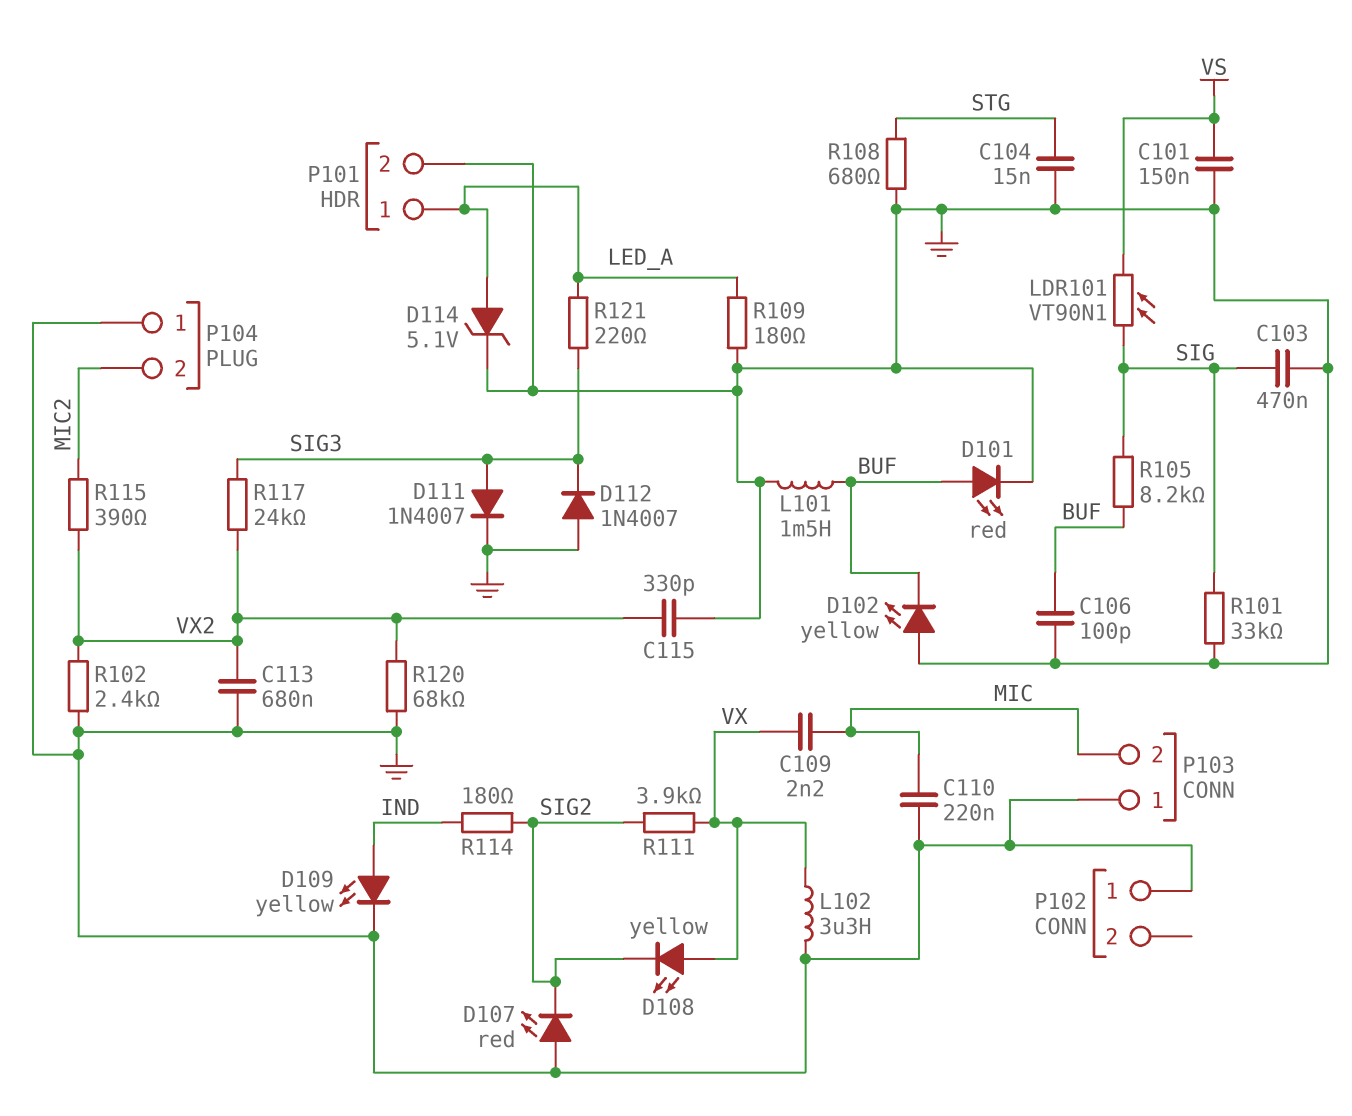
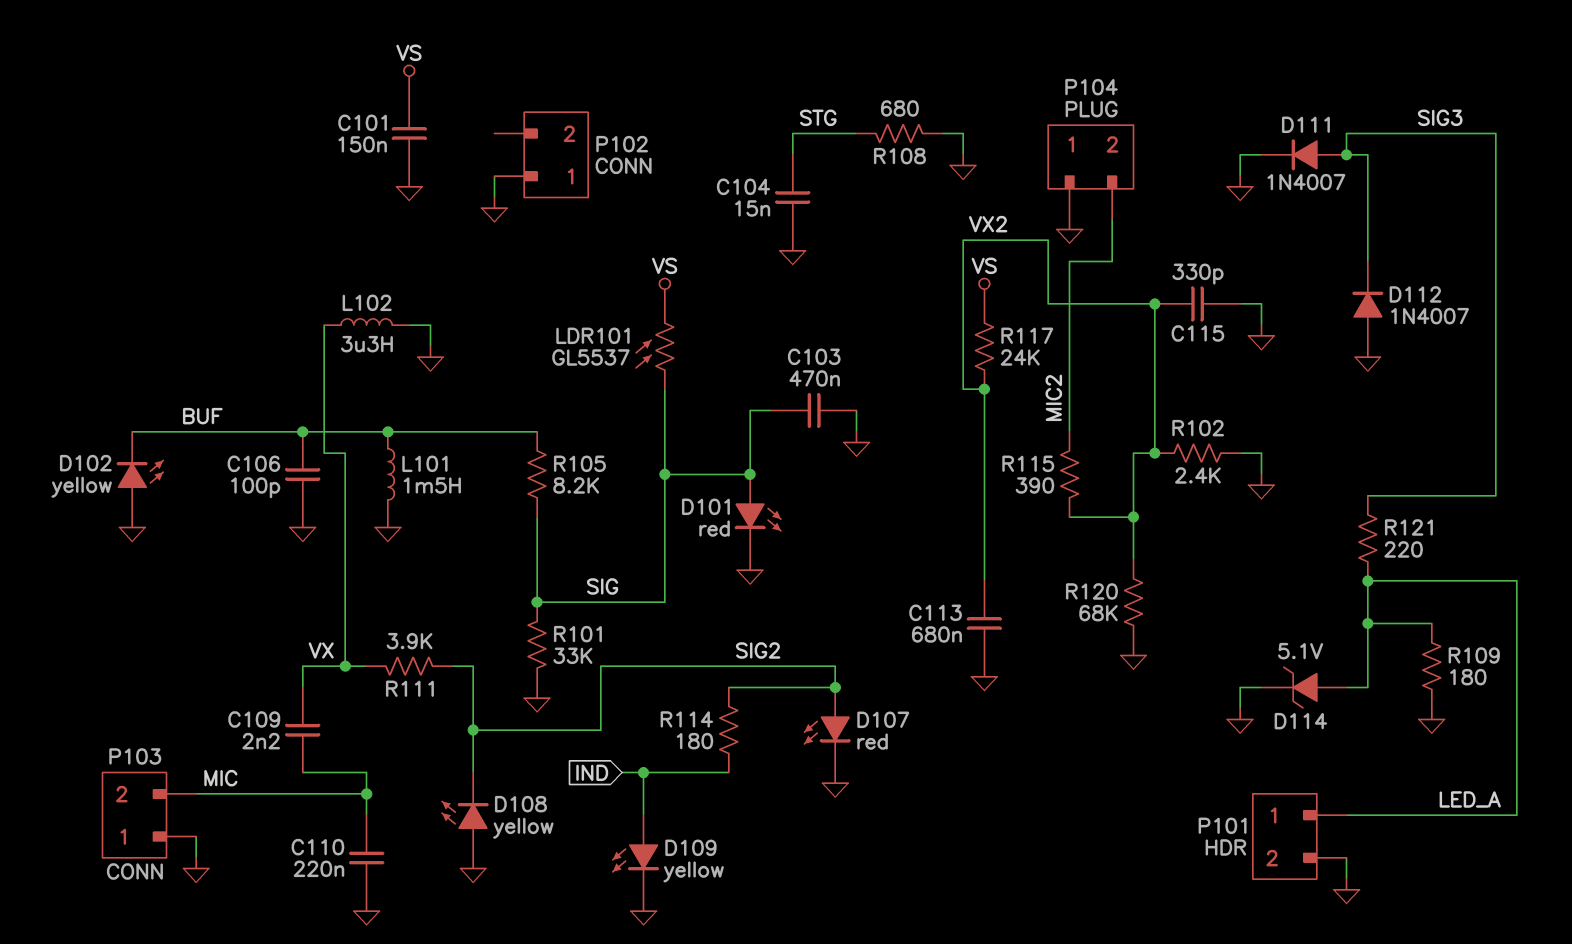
D101: LED red (A BUF, K GND) -> LED red (A SIG, K GND)
D107: LED red (A GND, K SIG2) -> LED red (A SIG2, K GND)
D108: LED yellow (A VX, K SIG2) -> LED yellow (A GND, K SIG2)
LDR101: VT90N1 (SIG, VS) -> GL5537 (SIG, VS)
R117: 24k (SIG3, VX2) -> 24k (VS, VX2)

